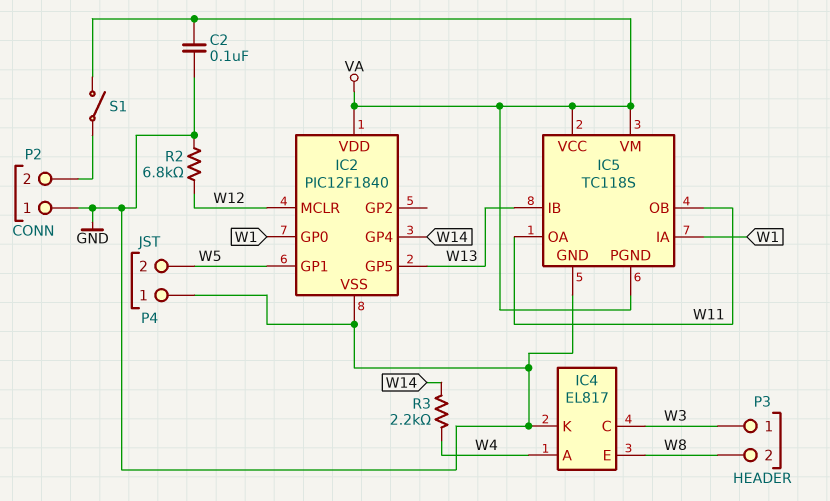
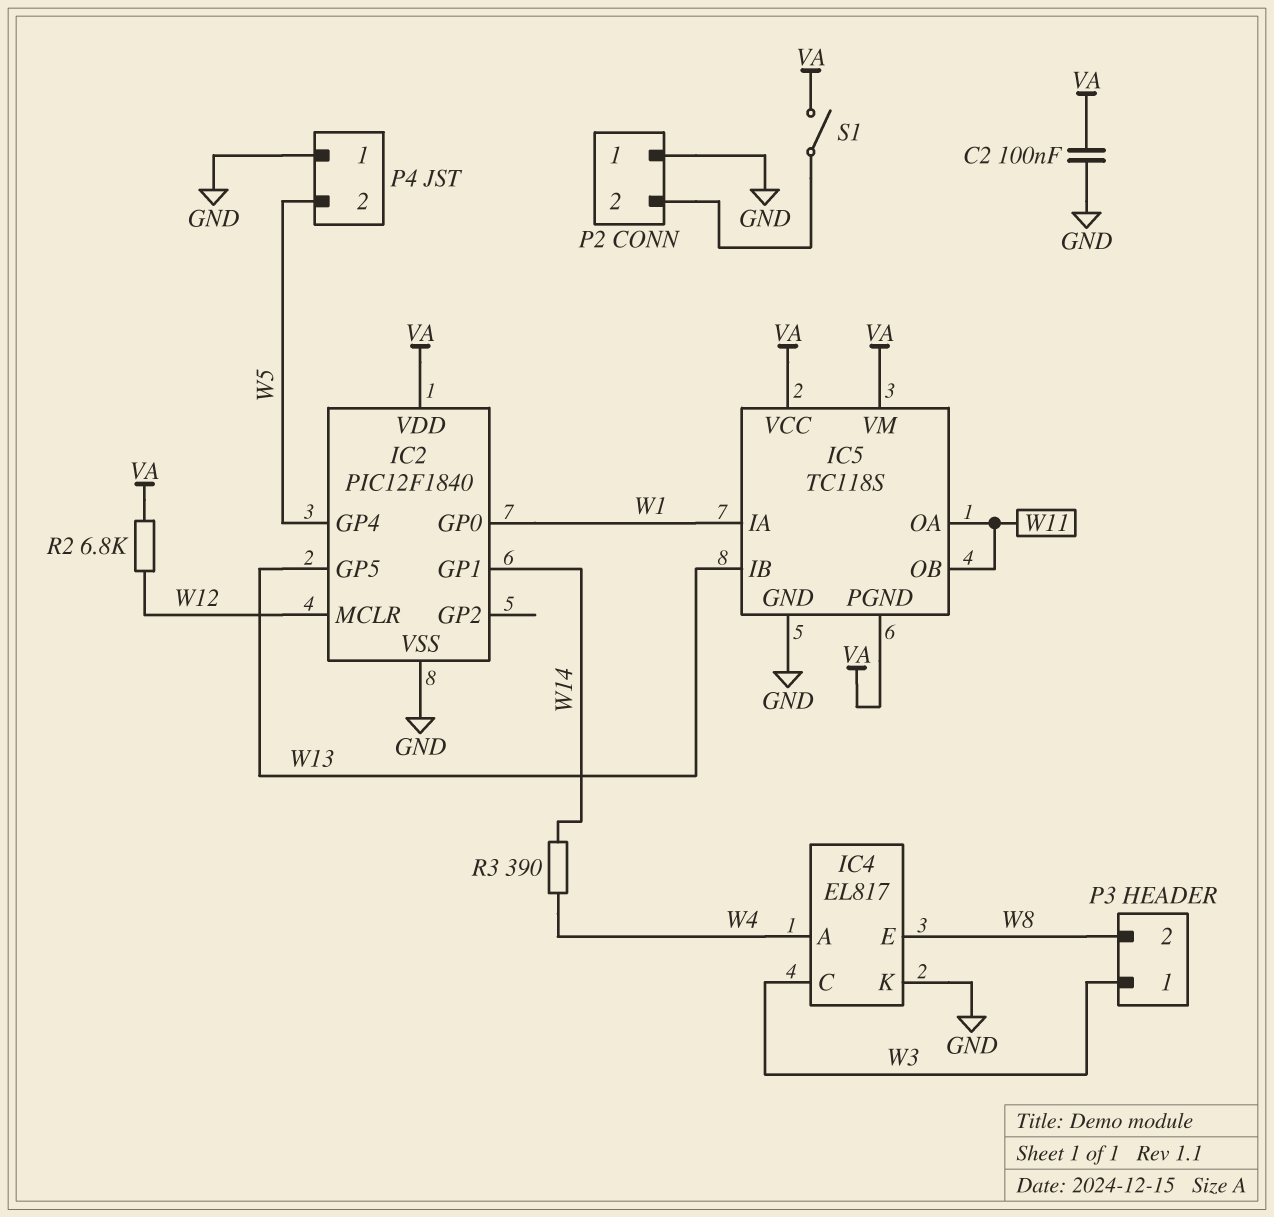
IC2 pin GP1: W5 -> W14
IC2 pin GP4: W14 -> W5
R2: 6.8k (GND, W12) -> 6.8k (VA, W12)
R3: 2.2k (W4, W14) -> 390 (W4, W14)

